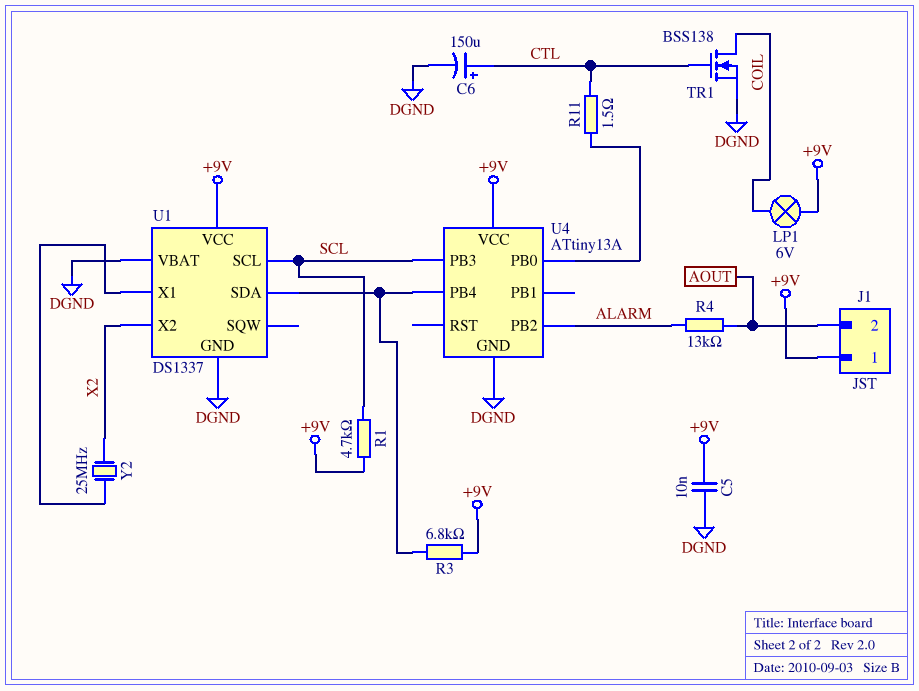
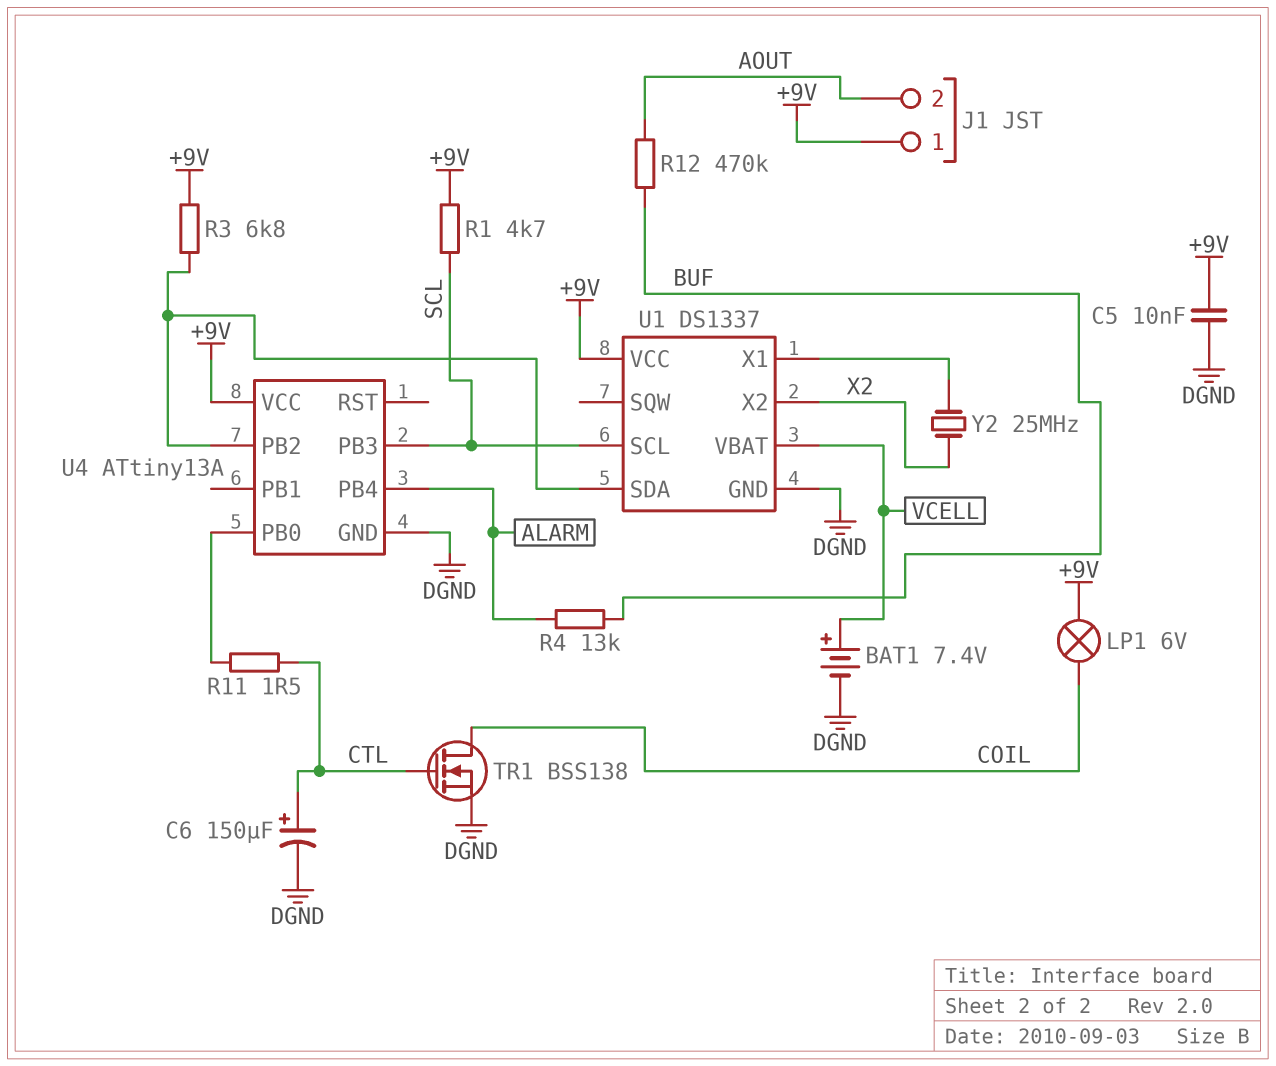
BAT1: none -> 7.4V (plus VCELL, minus DGND)
R4: 13k (ALARM, AOUT) -> 13k (ALARM, BUF)
R12: none -> 470k (AOUT, BUF)
U1 pin VBAT: DGND -> VCELL
U4 pin PB2: ALARM -> U1/SDA
U4 pin PB4: U1/SDA -> ALARM

